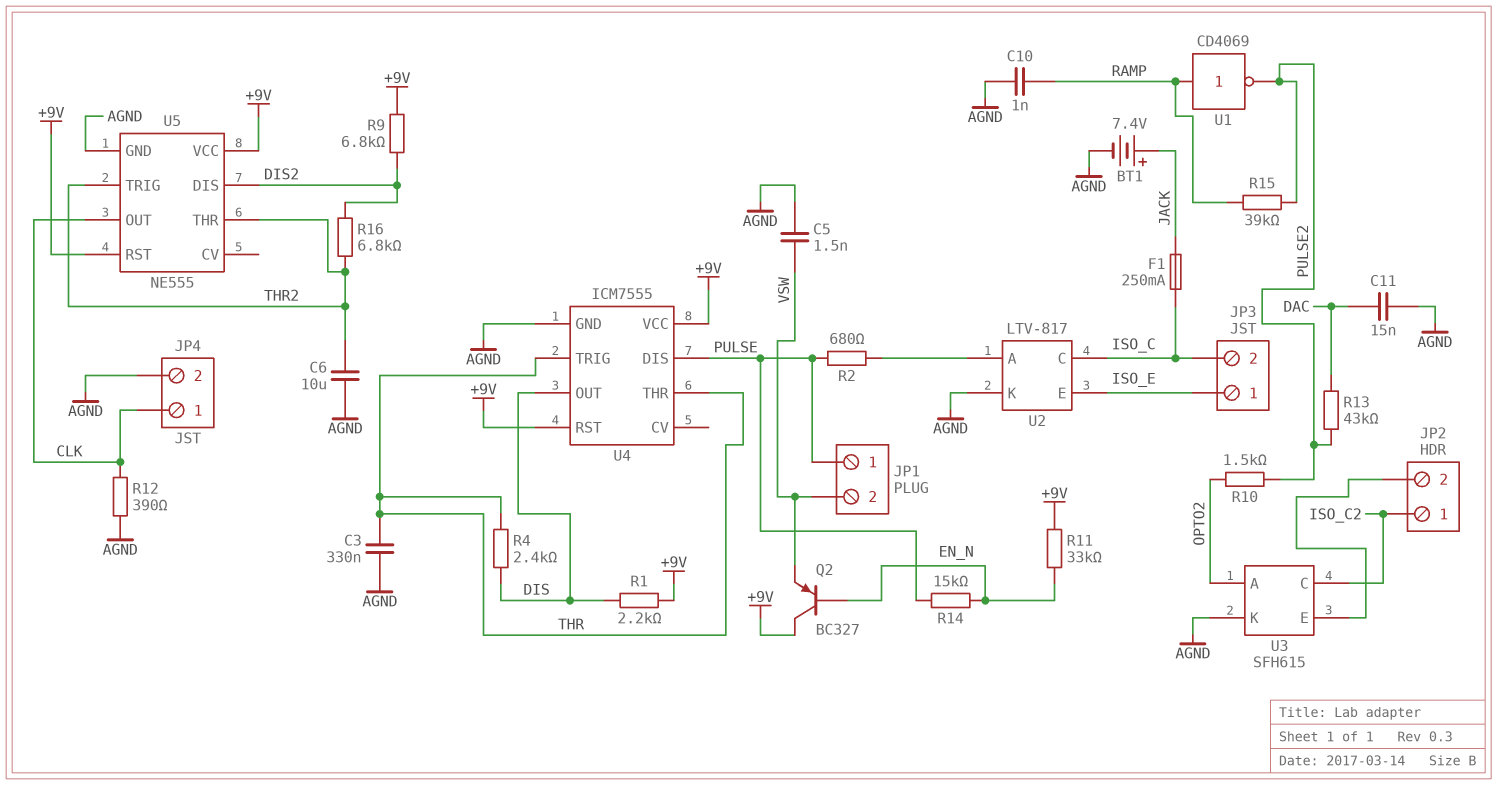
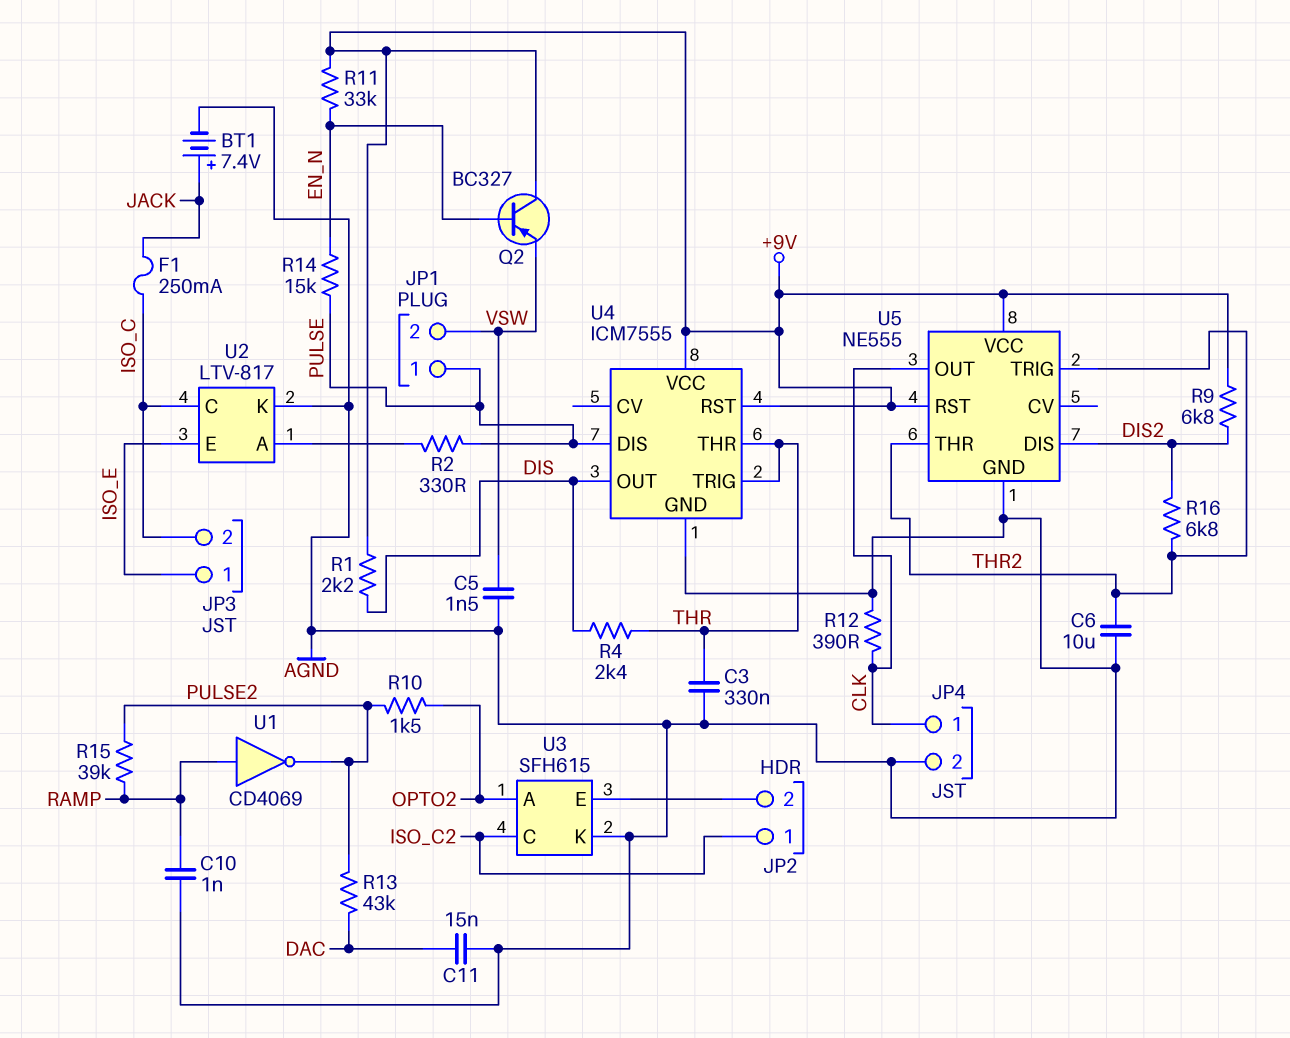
R2: 680 (PULSE, U2/A) -> 330 (PULSE, U2/A)

